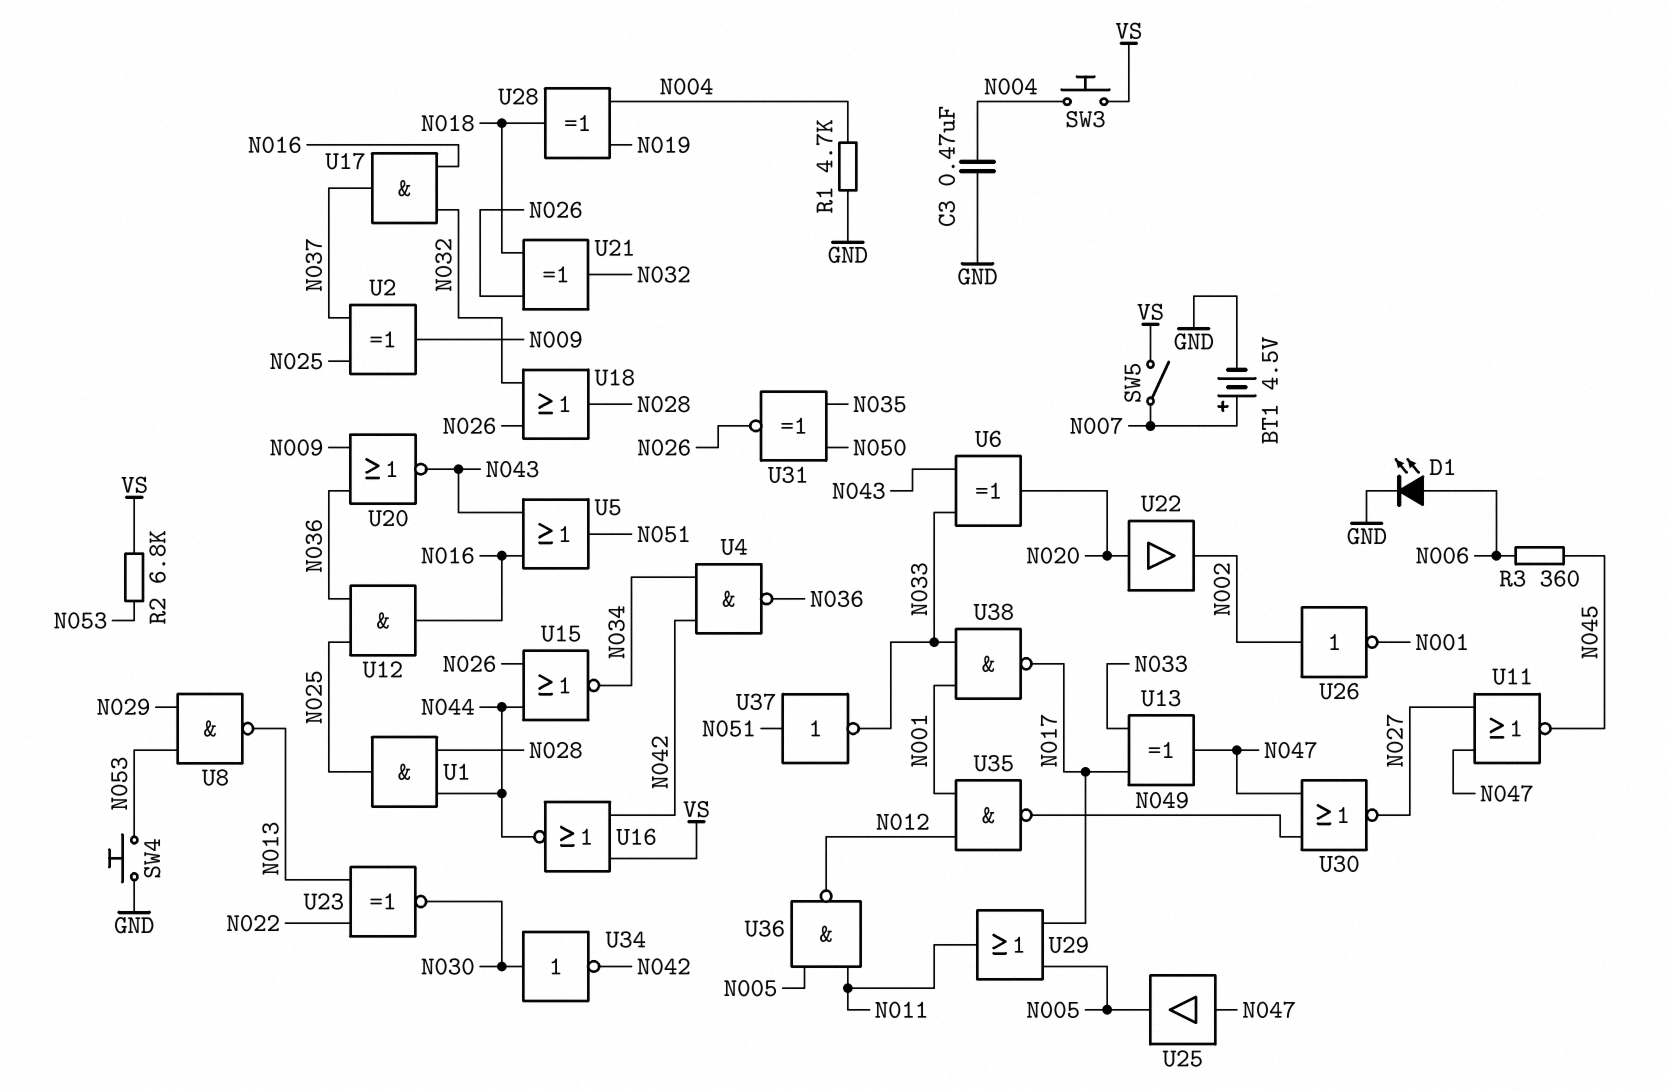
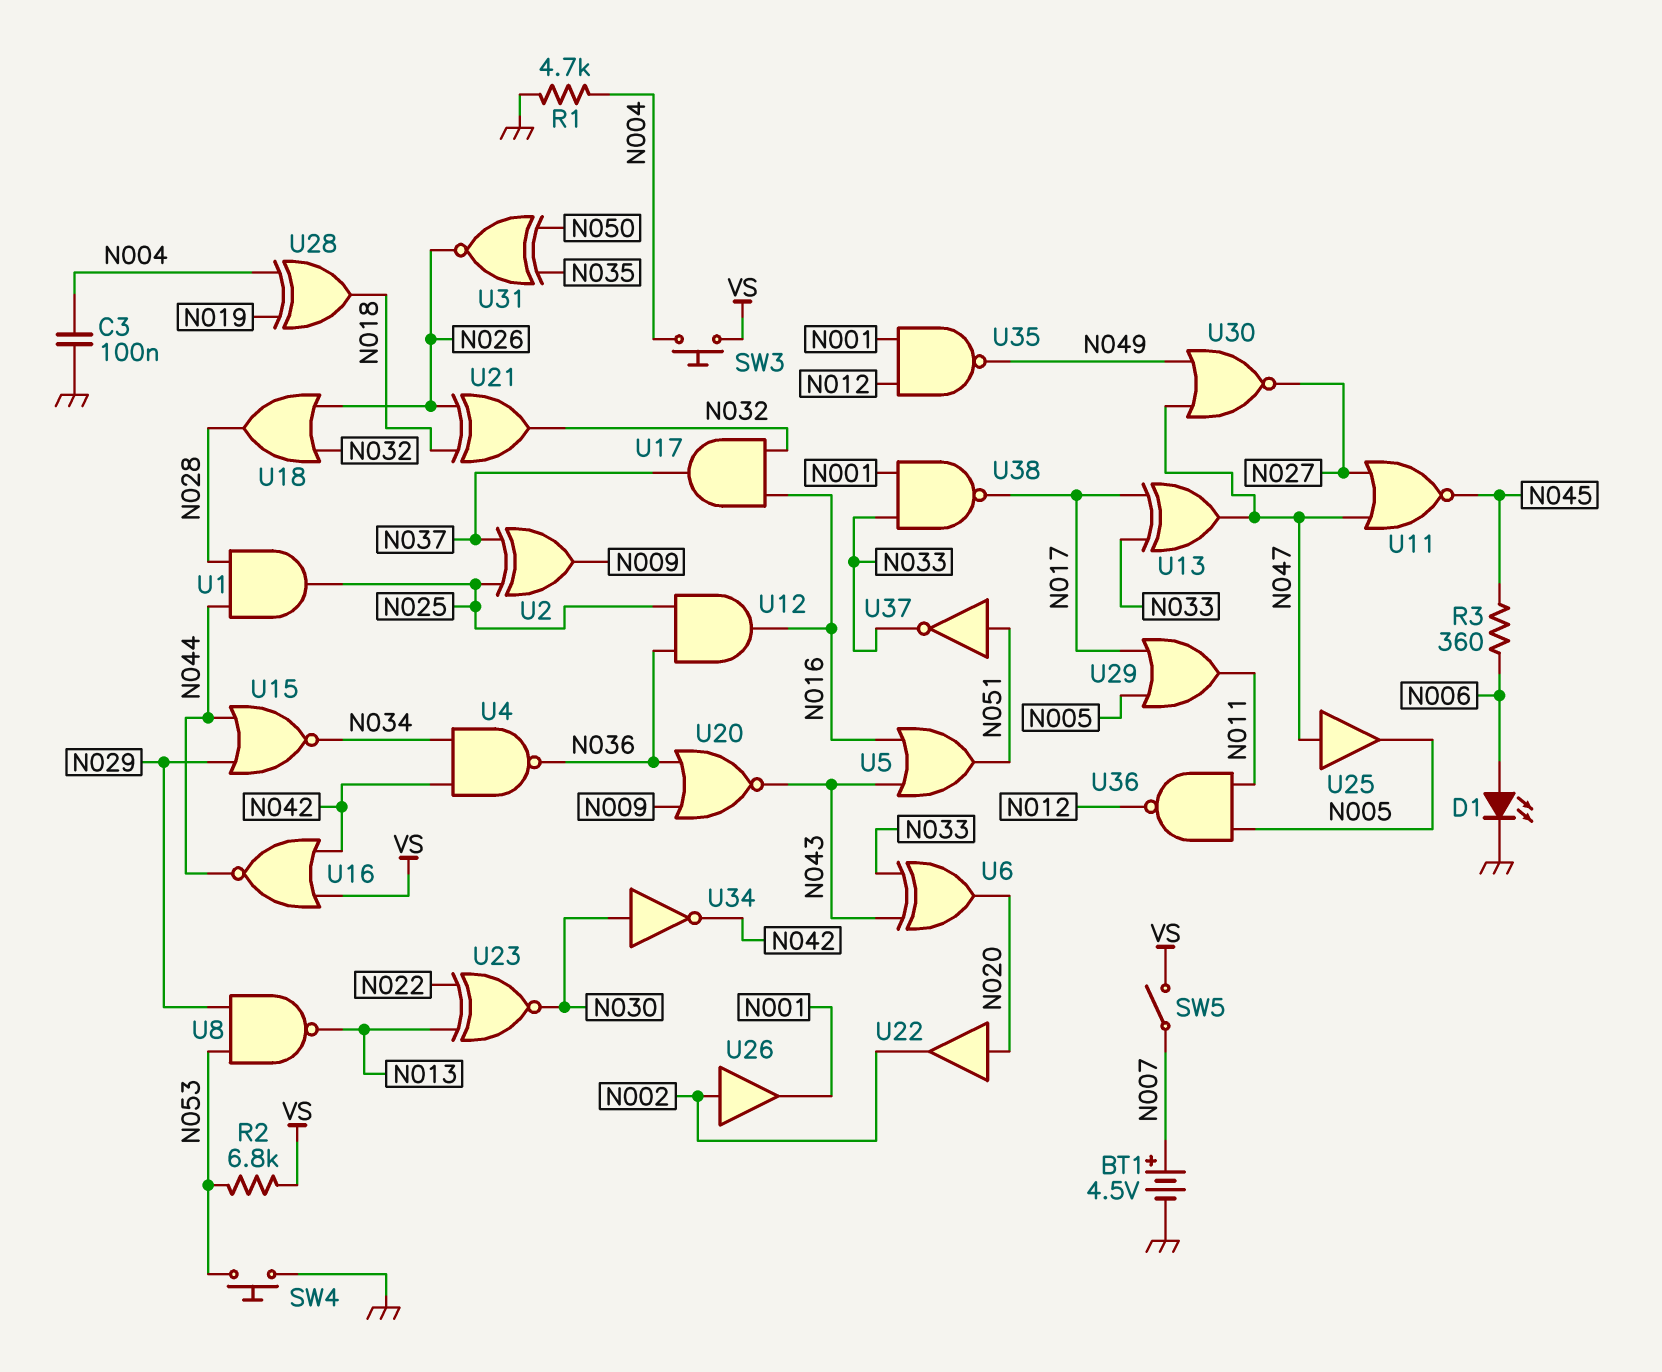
C3: 470nF (GND, N004) -> 100nF (GND, N004)
U15: NOR (in N026, in N044, out N034) -> NOR (in N029, in N044, out N034)
U26: NOT (in N002, out N001) -> buffer (in N002, out N001)

